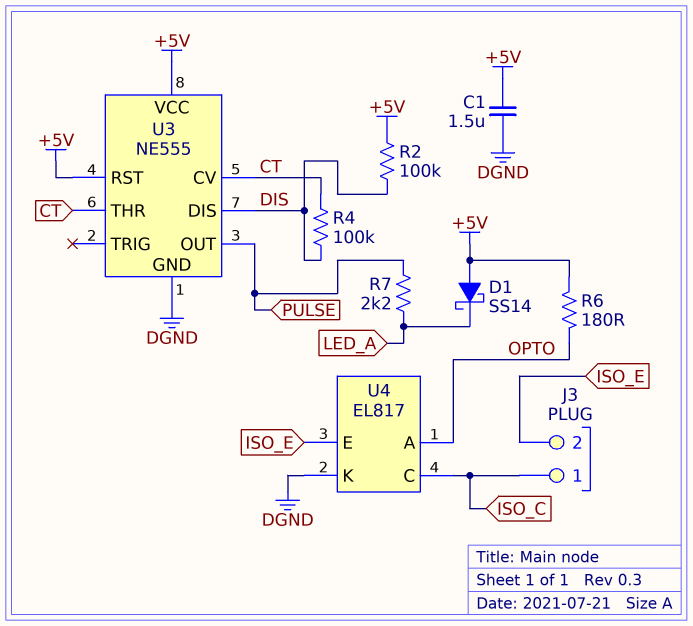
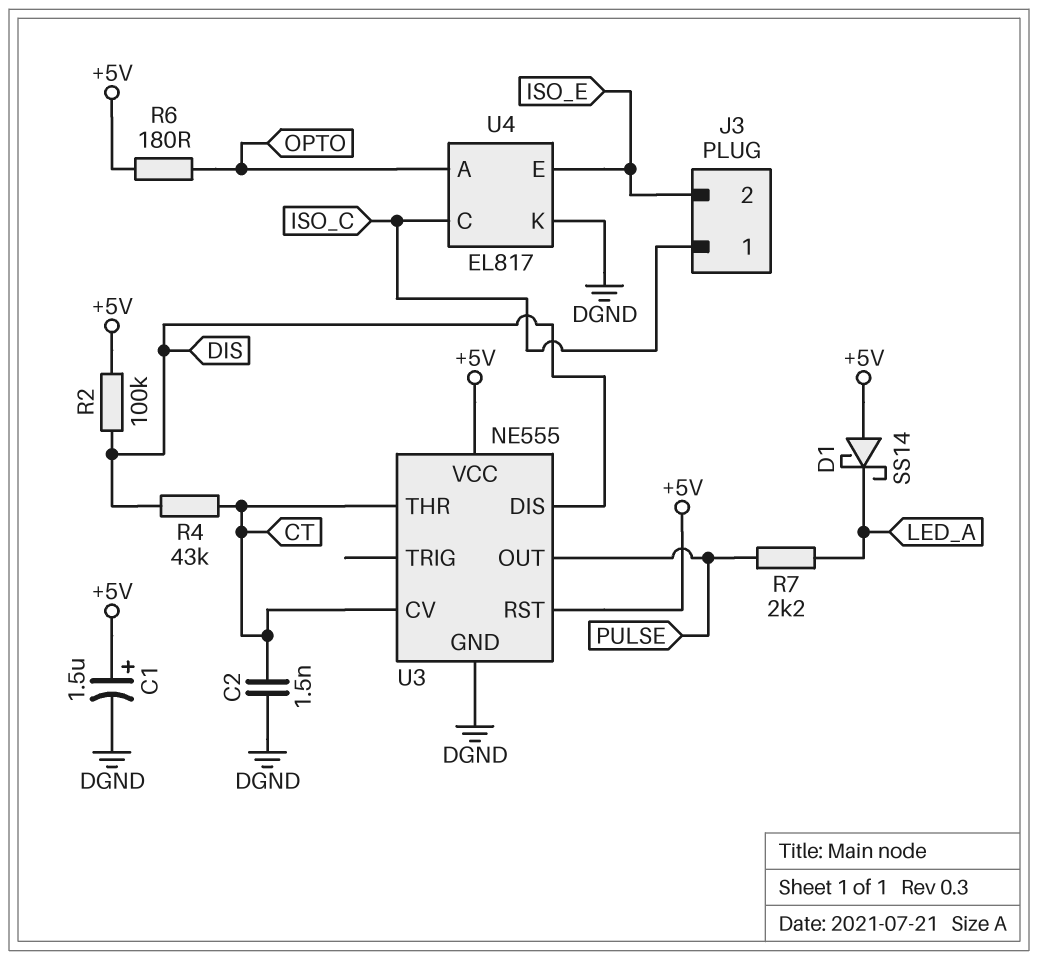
C1: 1.5uF (+5V, DGND) -> 1.5uF (plus +5V, minus DGND)
C2: none -> 1.5nF (CT, DGND)
R4: 100k (CT, DIS) -> 43k (CT, DIS)

